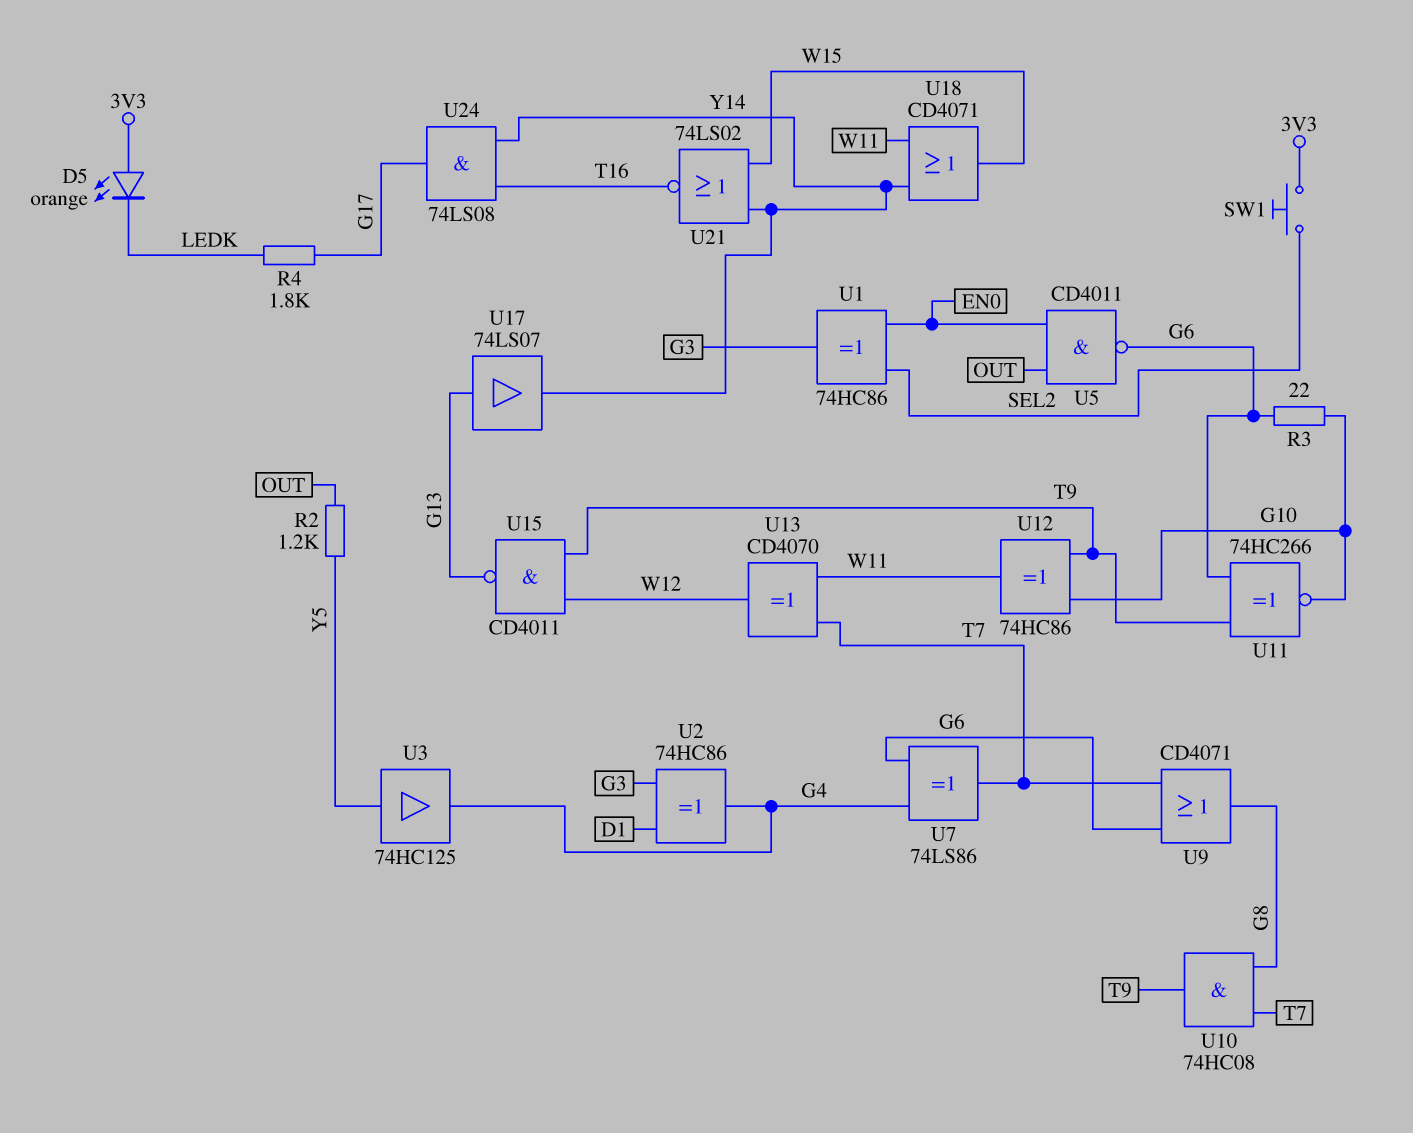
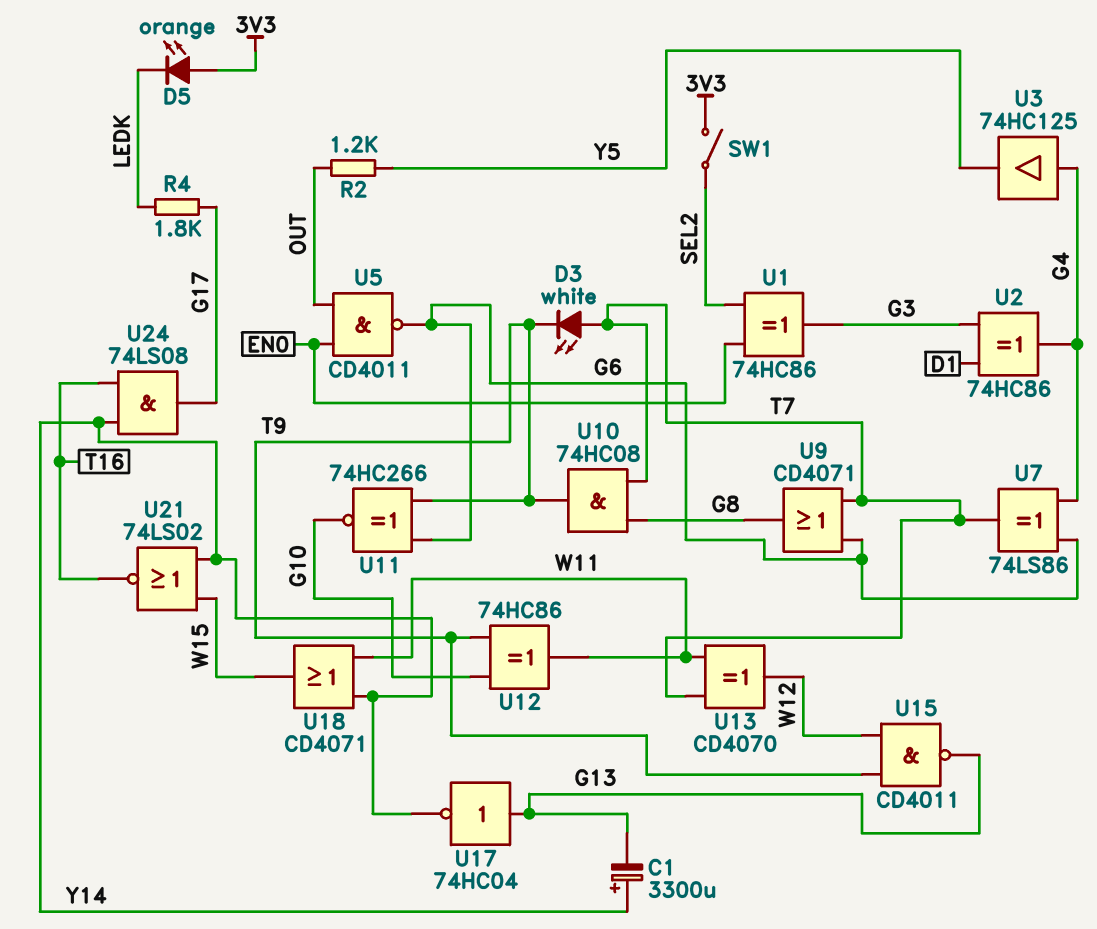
C1: none -> 3300uF (plus Y14, minus G13)
D3: none -> LED white (A T7, K T9)
R3: 22 (G6, G10) -> none
SW1: button (3V3, SEL2) -> switch (3V3, SEL2)
U3: buffer 74HC125 (in Y5, out G4) -> buffer 74HC125 (in G4, out Y5)
U17: buffer 74LS07 (in G13, out Y14) -> NOT 74HC04 (in G13, out Y14)

